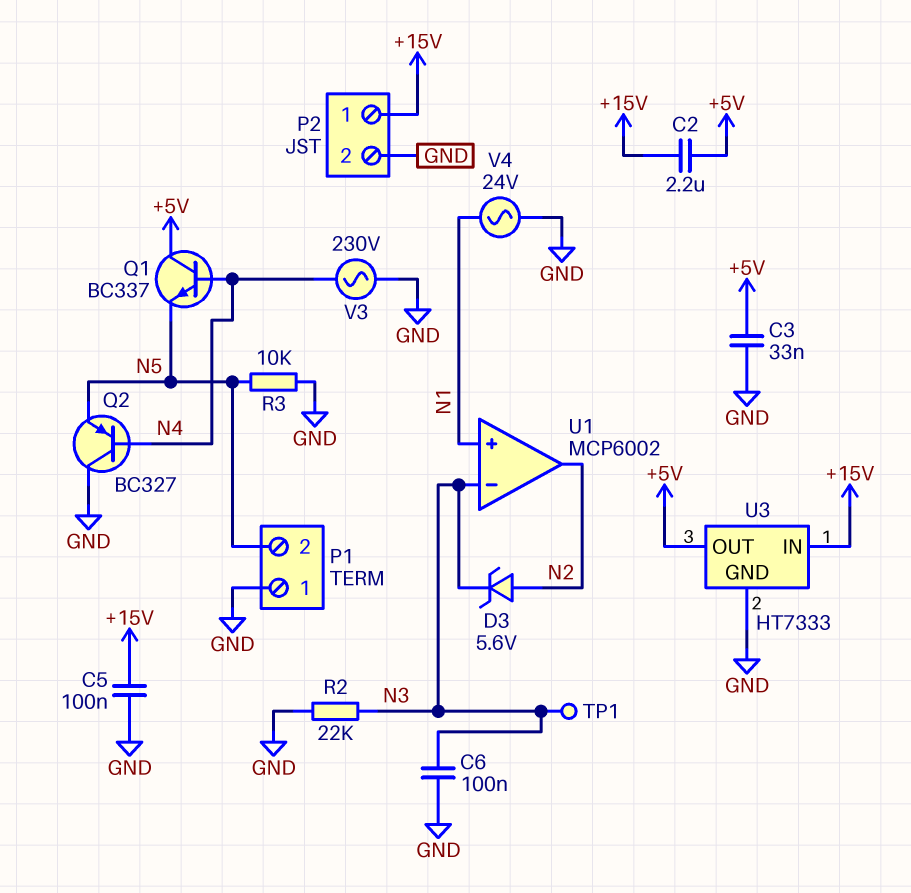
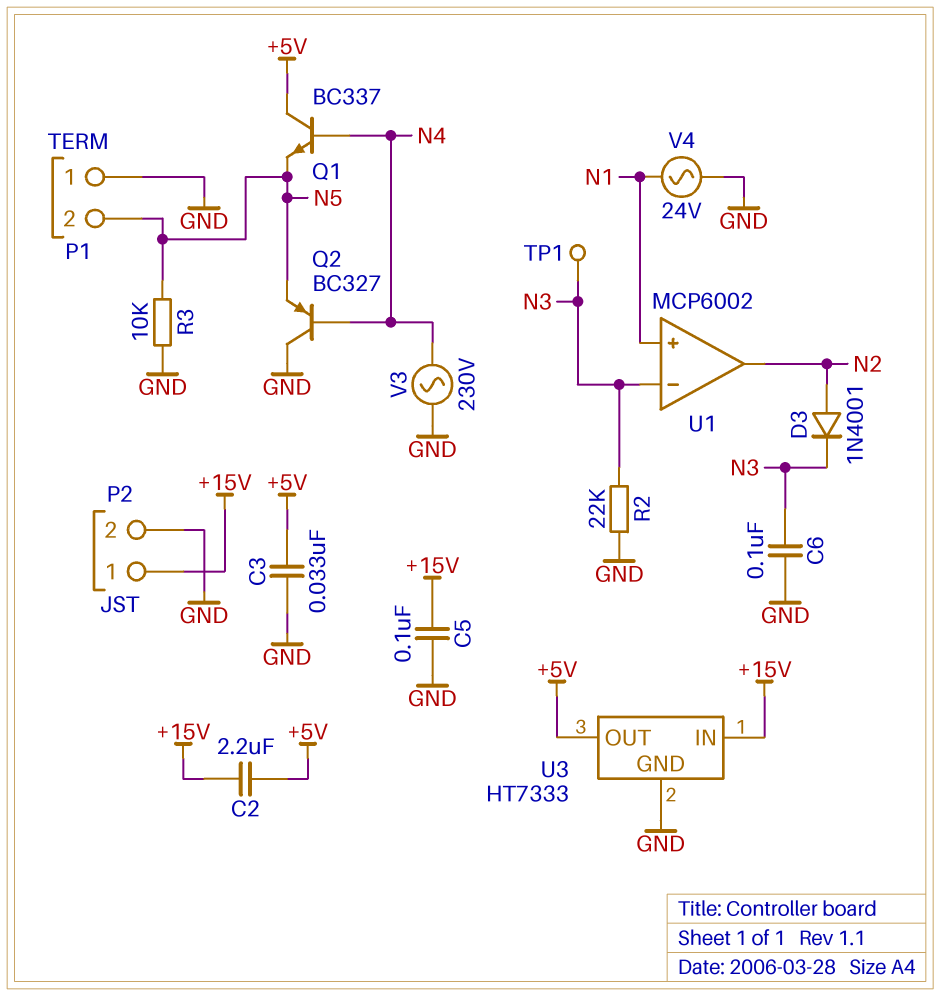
D3: zener 5.6V (A N2, K N3) -> diode 1N4001 (A N2, K N3)

